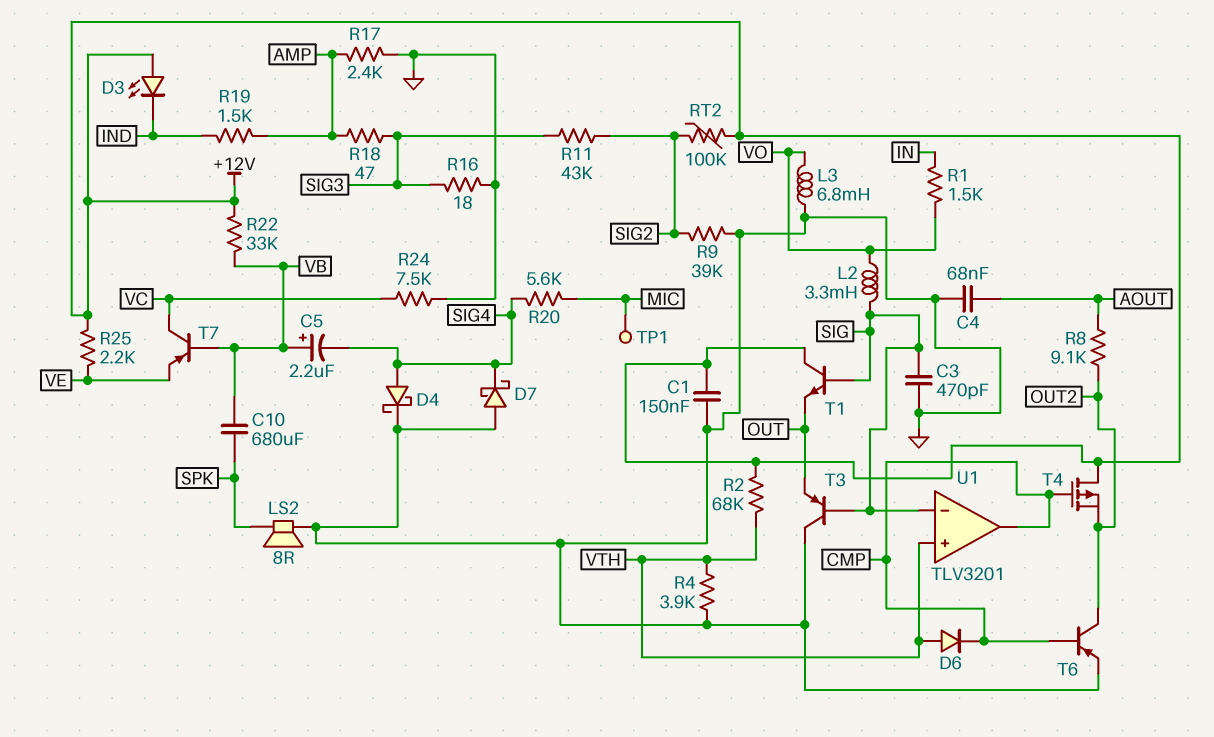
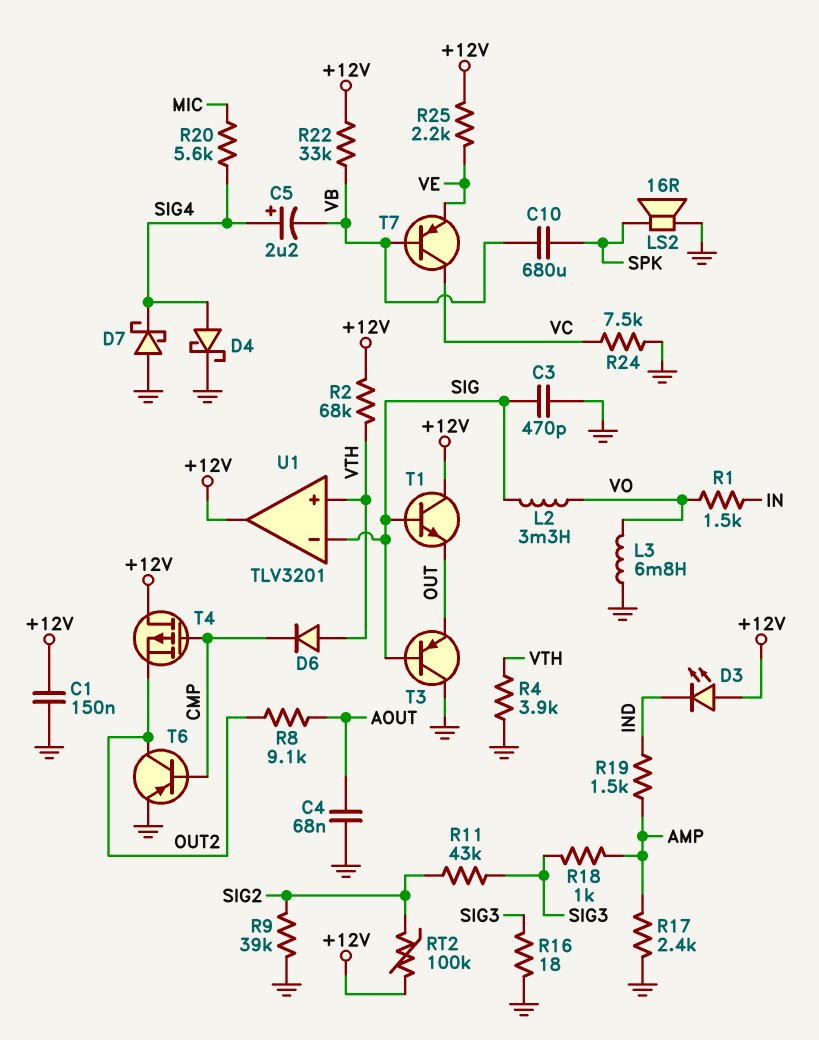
C5: 2.2uF (plus VB, minus SIG4) -> 2.2uF (plus SIG4, minus VB)
LS2: speaker 8R (GND, SPK) -> speaker 16R (GND, SPK)
R18: 47 (AMP, SIG3) -> 1k (AMP, SIG3)
TP1: test point (MIC) -> none
U1 pin out: CMP -> +12V

